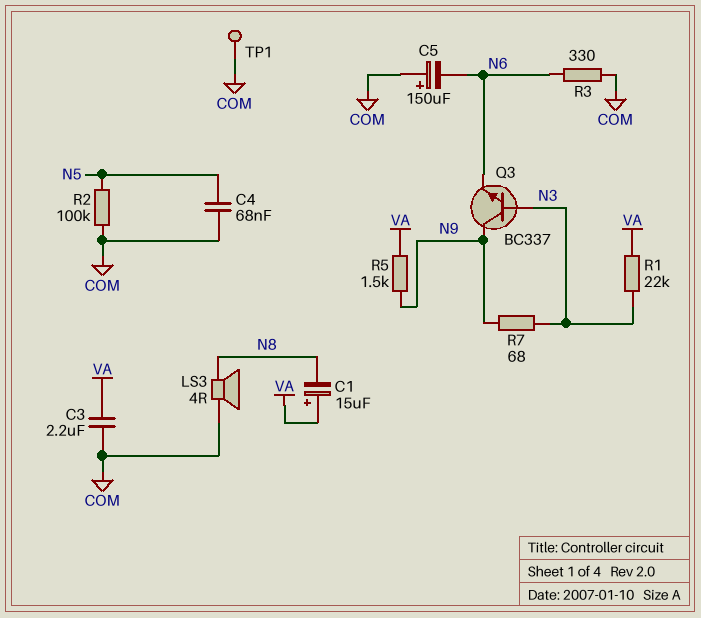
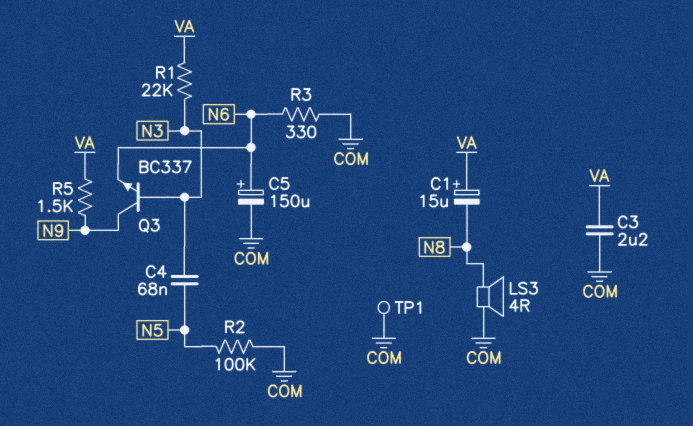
C4: 68nF (COM, N5) -> 68nF (N3, N5)
C5: 150uF (plus COM, minus N6) -> 150uF (plus N6, minus COM)
R7: 68 (N3, N9) -> none

